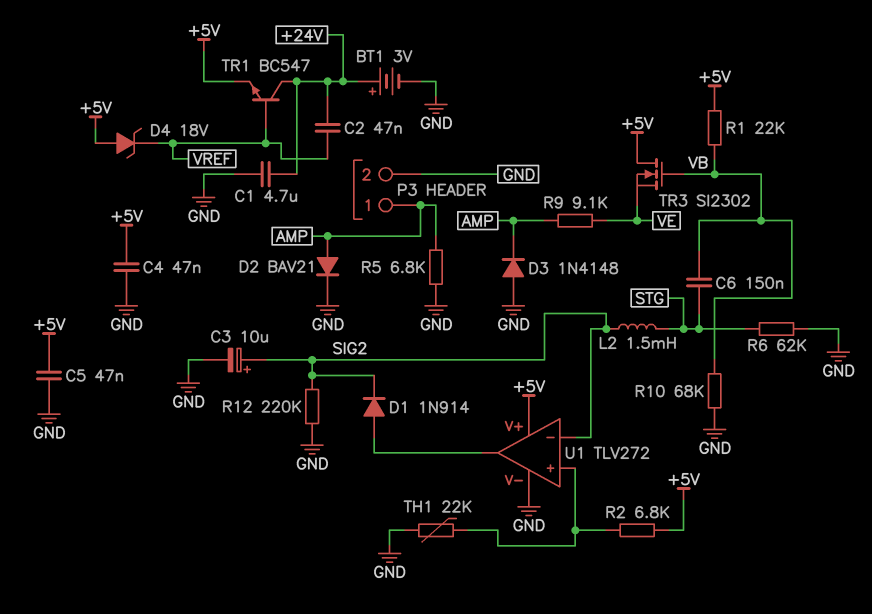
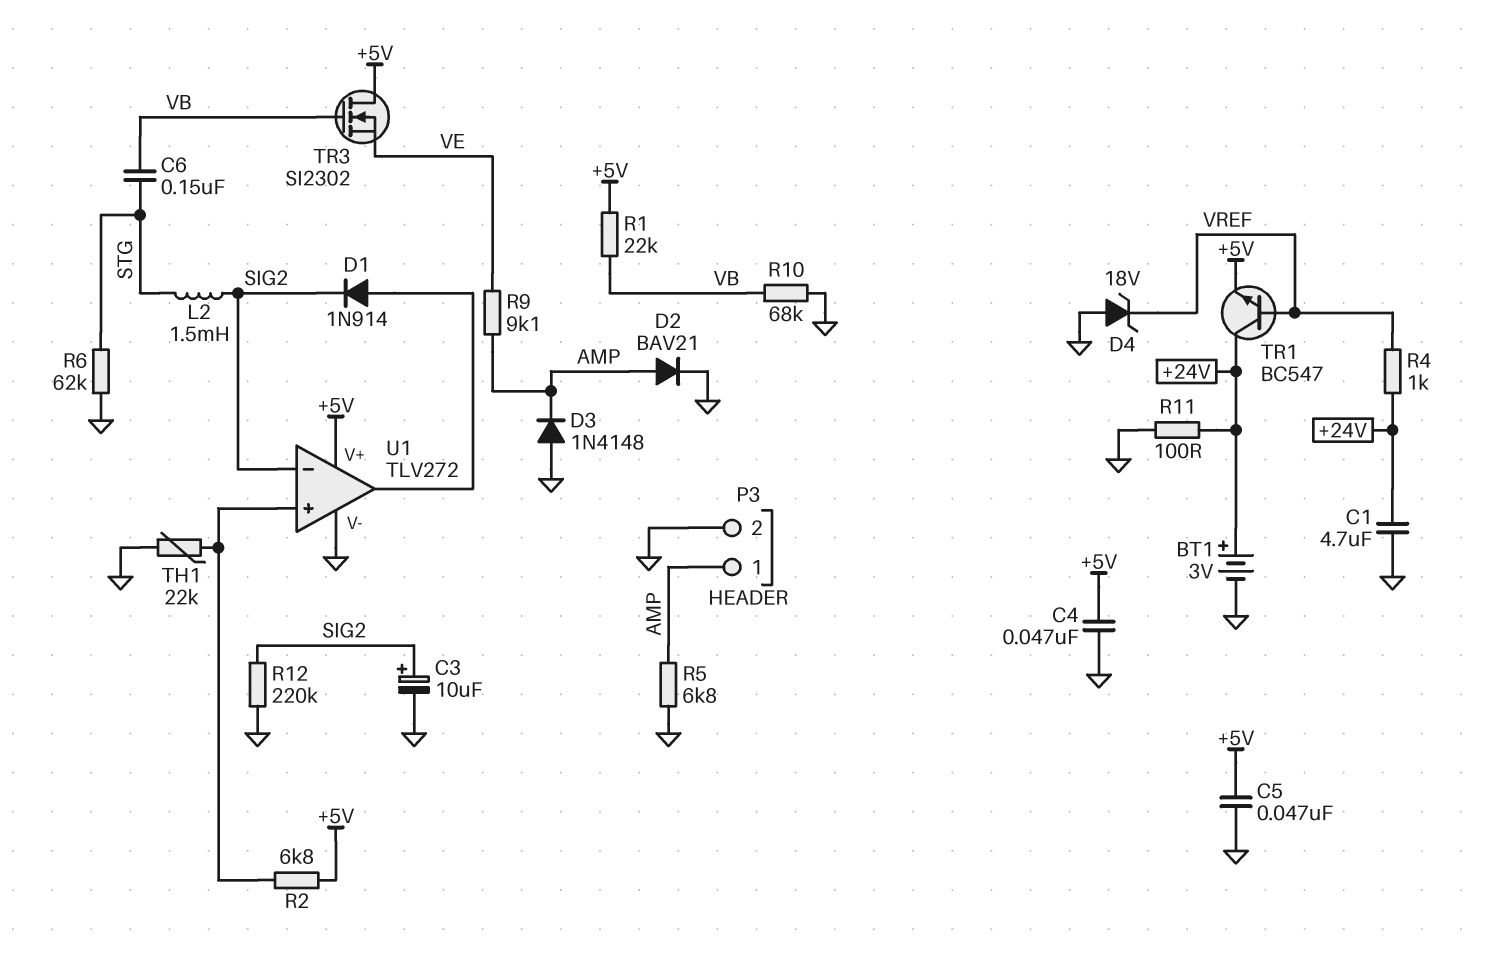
C2: 47nF (+24V, VREF) -> none
D4: zener 18V (A +5V, K VREF) -> zener 18V (A GND, K VREF)
R4: none -> 1k (+24V, VREF)
R11: none -> 100 (+24V, GND)

